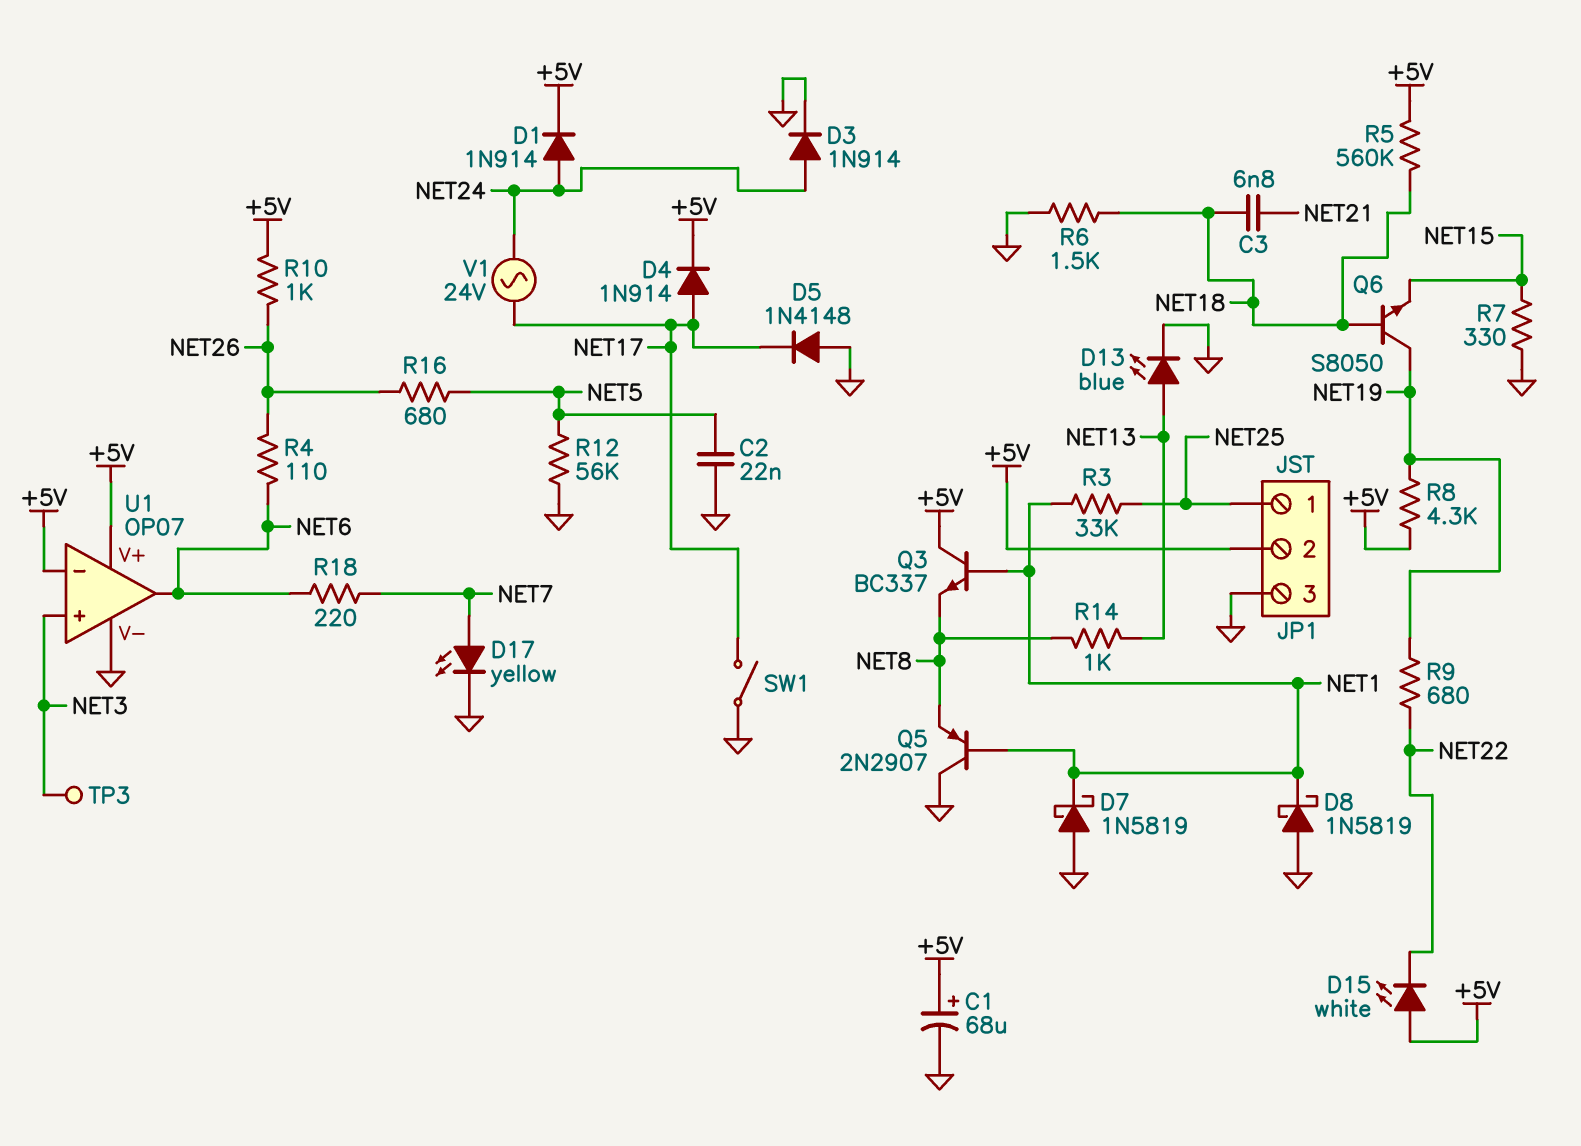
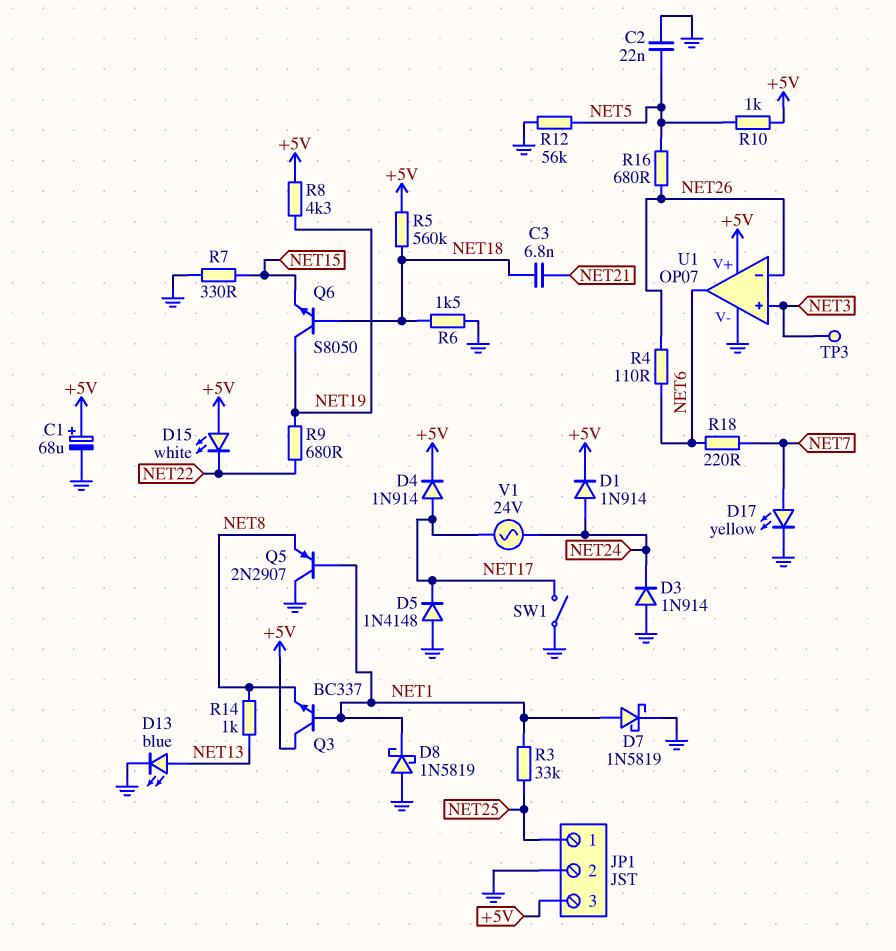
D3: diode 1N914 (A NET24, K GND) -> diode 1N914 (A GND, K NET24)
D7: schottky 1N5819 (A GND, K NET1) -> schottky 1N5819 (A NET1, K GND)
JP1 pin 2: +5V -> GND
JP1 pin 3: GND -> +5V
R10: 1k (+5V, NET26) -> 1k (+5V, NET5)
U1 pin in-: +5V -> NET26

